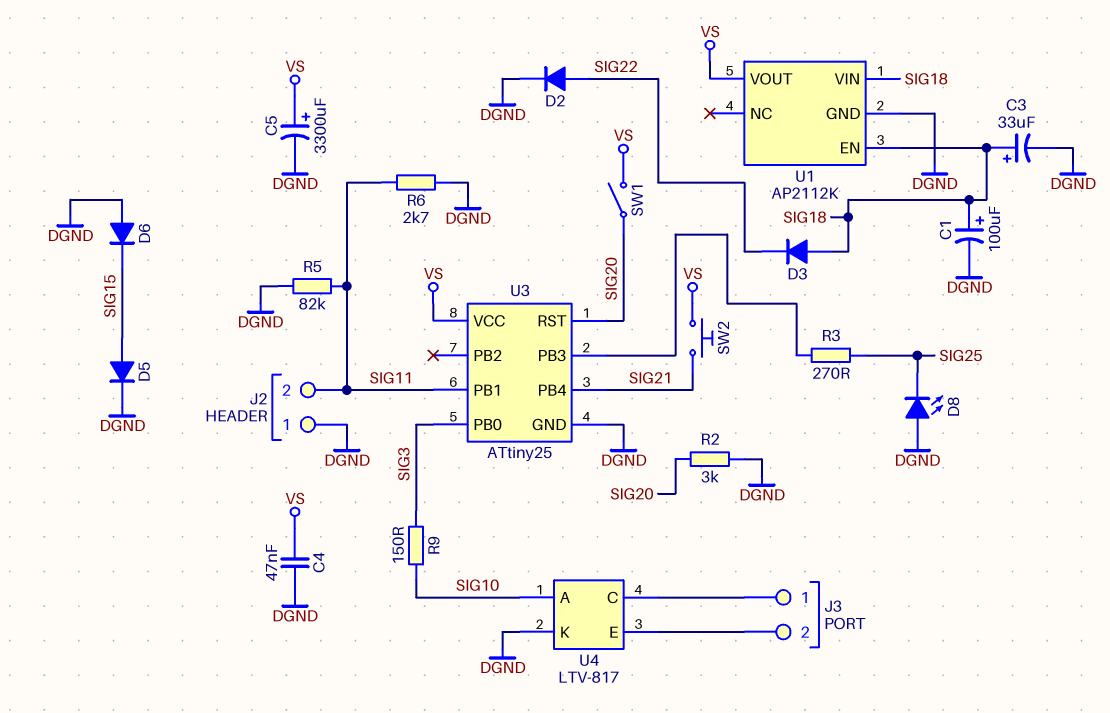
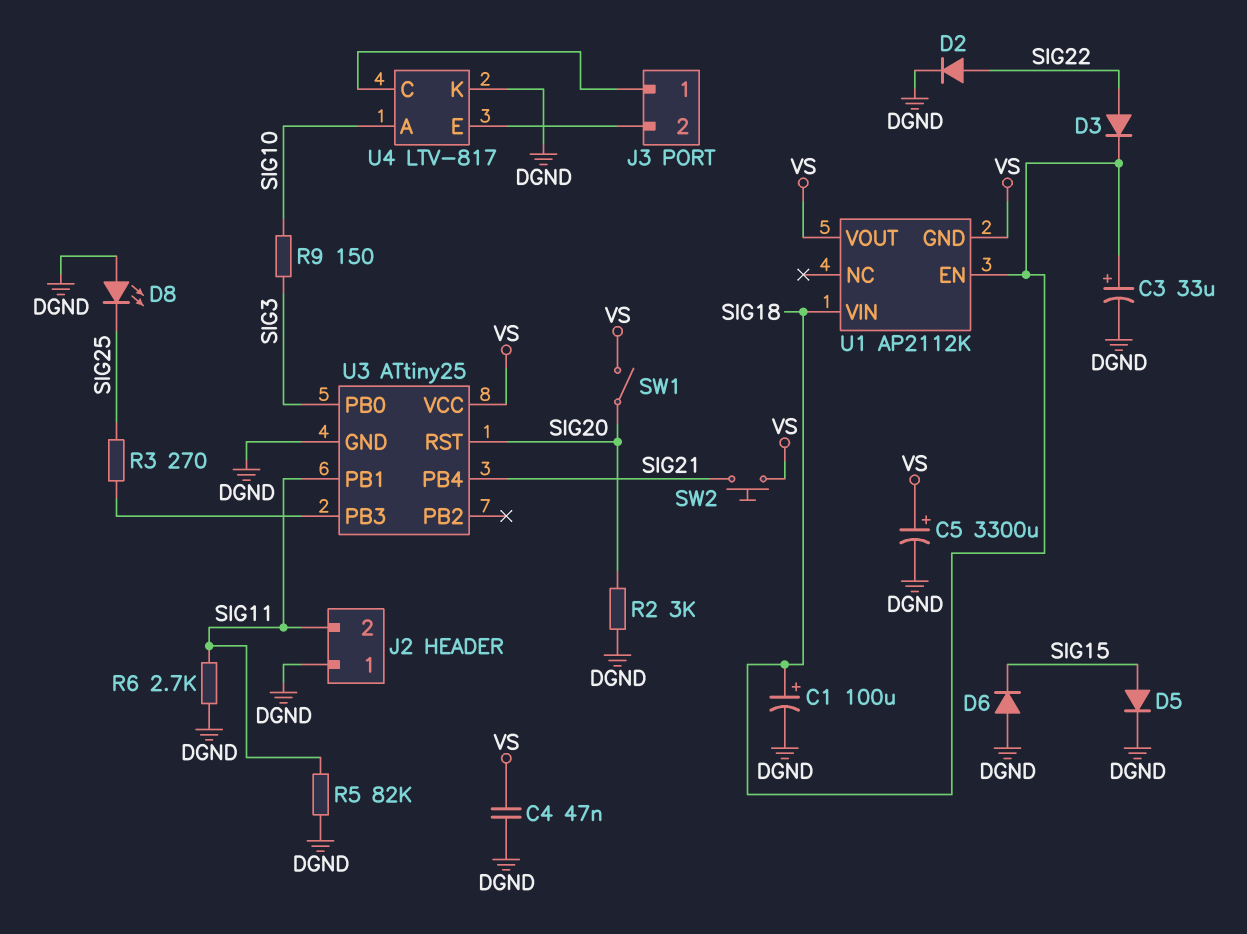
D3: diode (A SIG18, K SIG22) -> diode (A SIG22, K SIG18)
U1 pin GND: DGND -> VS

